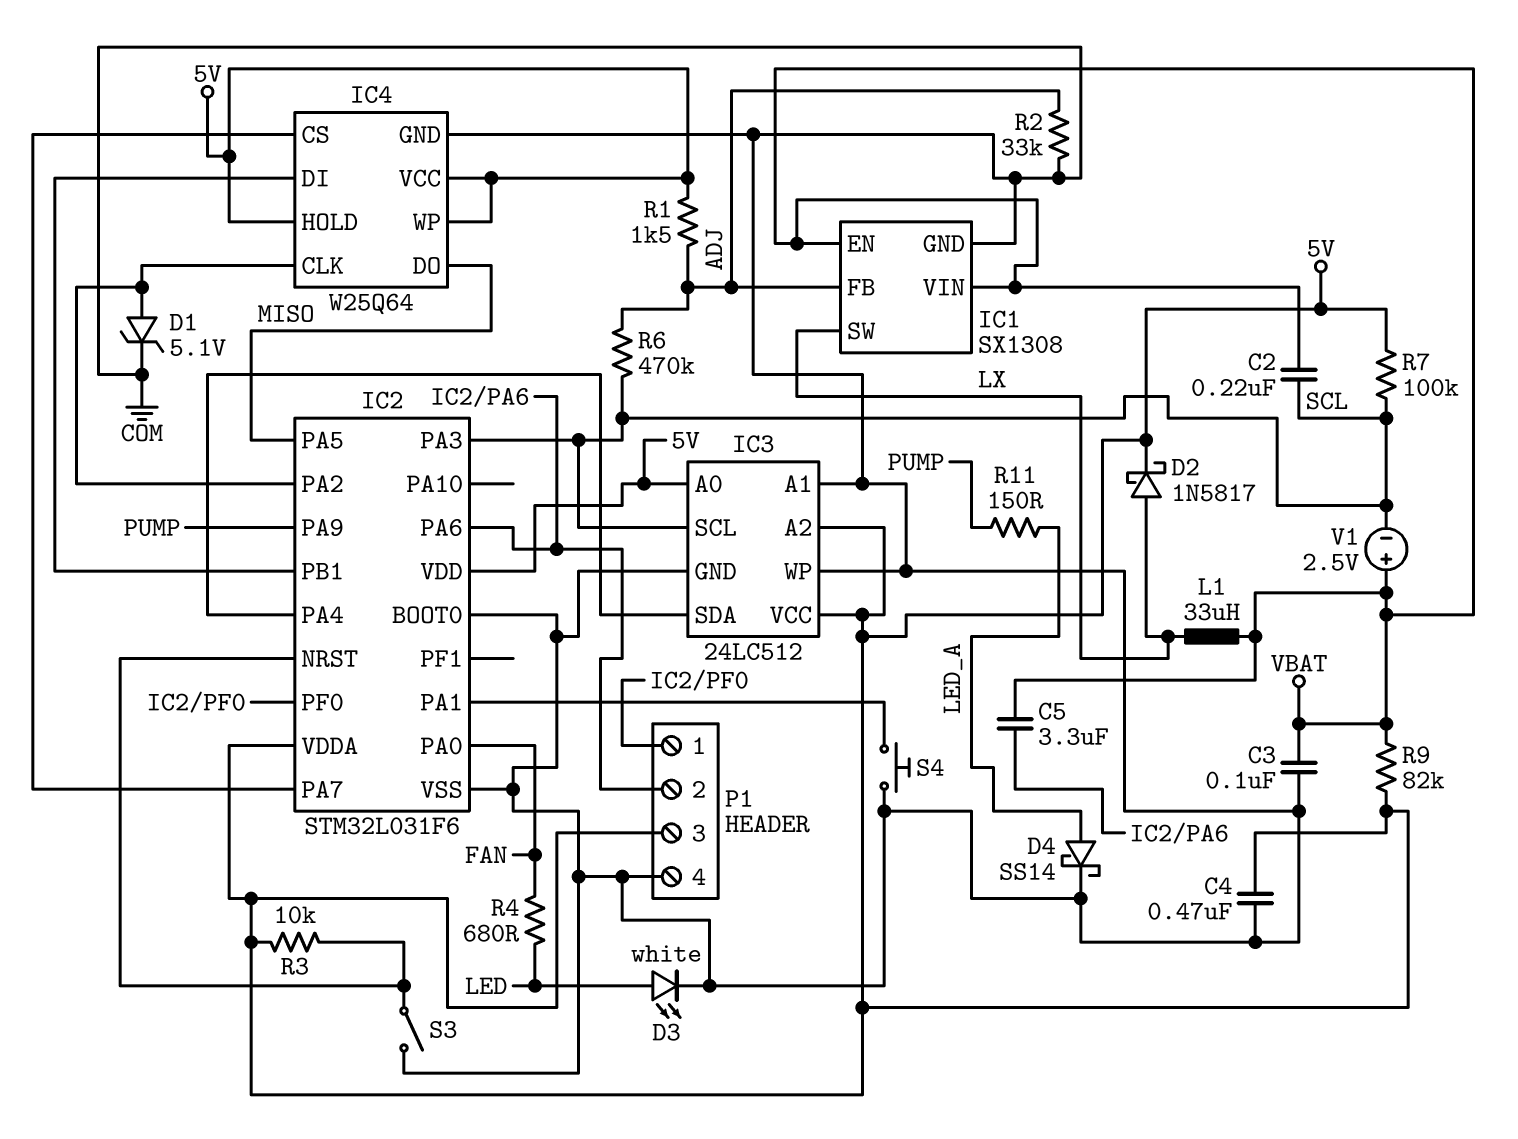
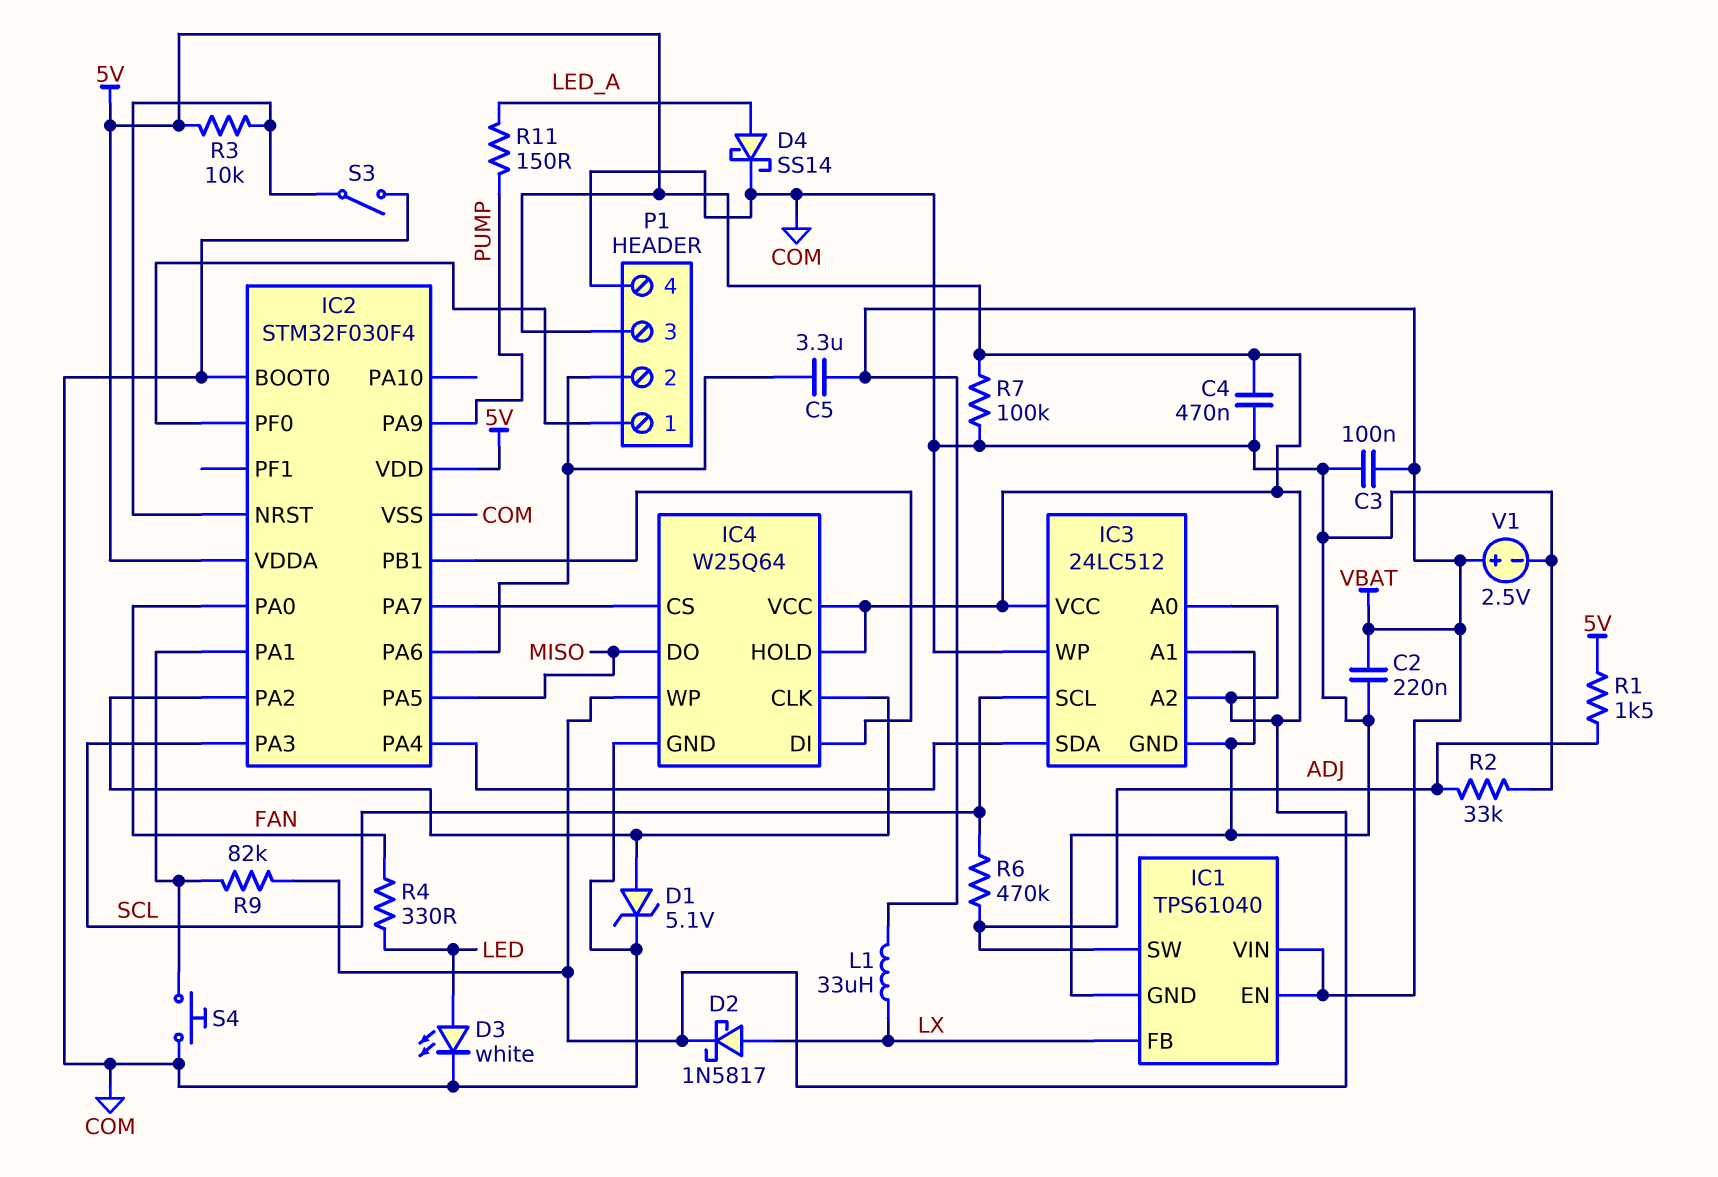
C2: 220nF (SCL, VBAT) -> 220nF (COM, VBAT)
IC1: SX1308 -> TPS61040
IC1 pin FB: ADJ -> LX
IC1 pin SW: LX -> ADJ
IC2: STM32L031F6 -> STM32F030F4
R4: 680 (FAN, LED) -> 330 (FAN, LED)
R7: 100k (5V, SCL) -> 100k (5V, COM)
R9: 82k (5V, VBAT) -> 82k (5V, IC2/PA1)
V1: 2.5V (plus VBAT, minus SCL) -> 2.5V (plus VBAT, minus COM)

